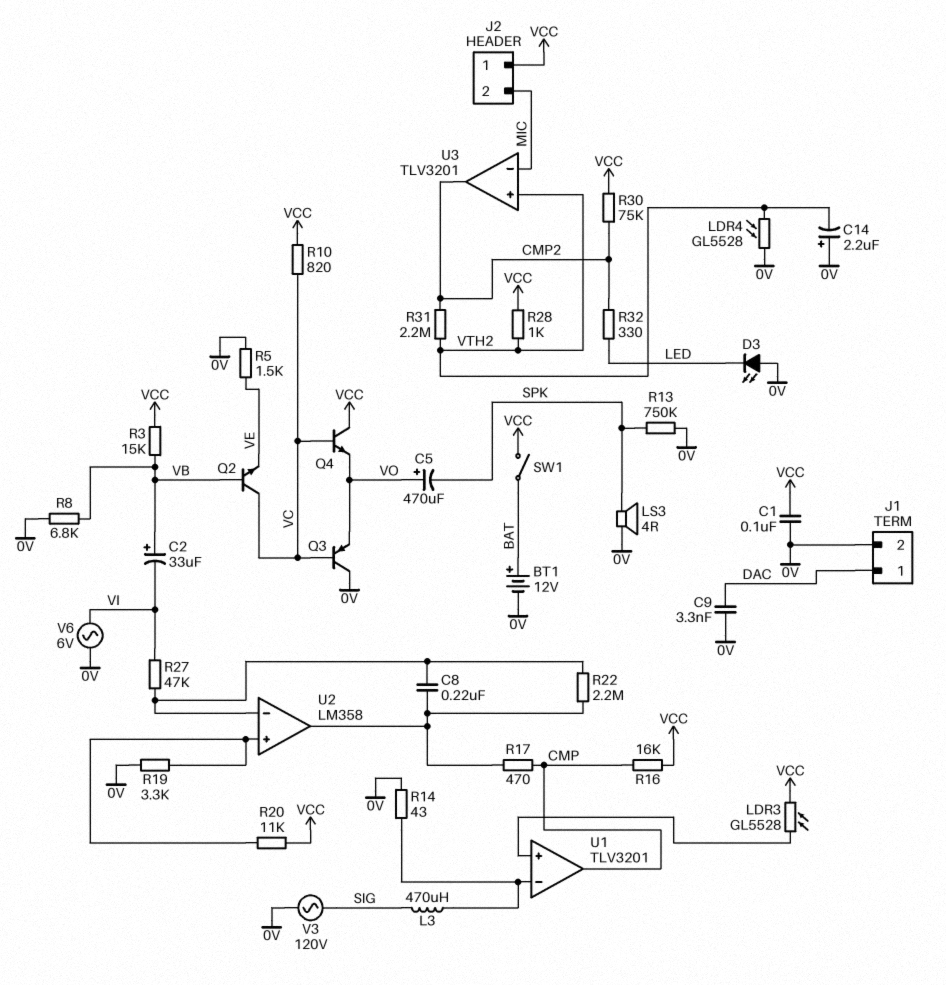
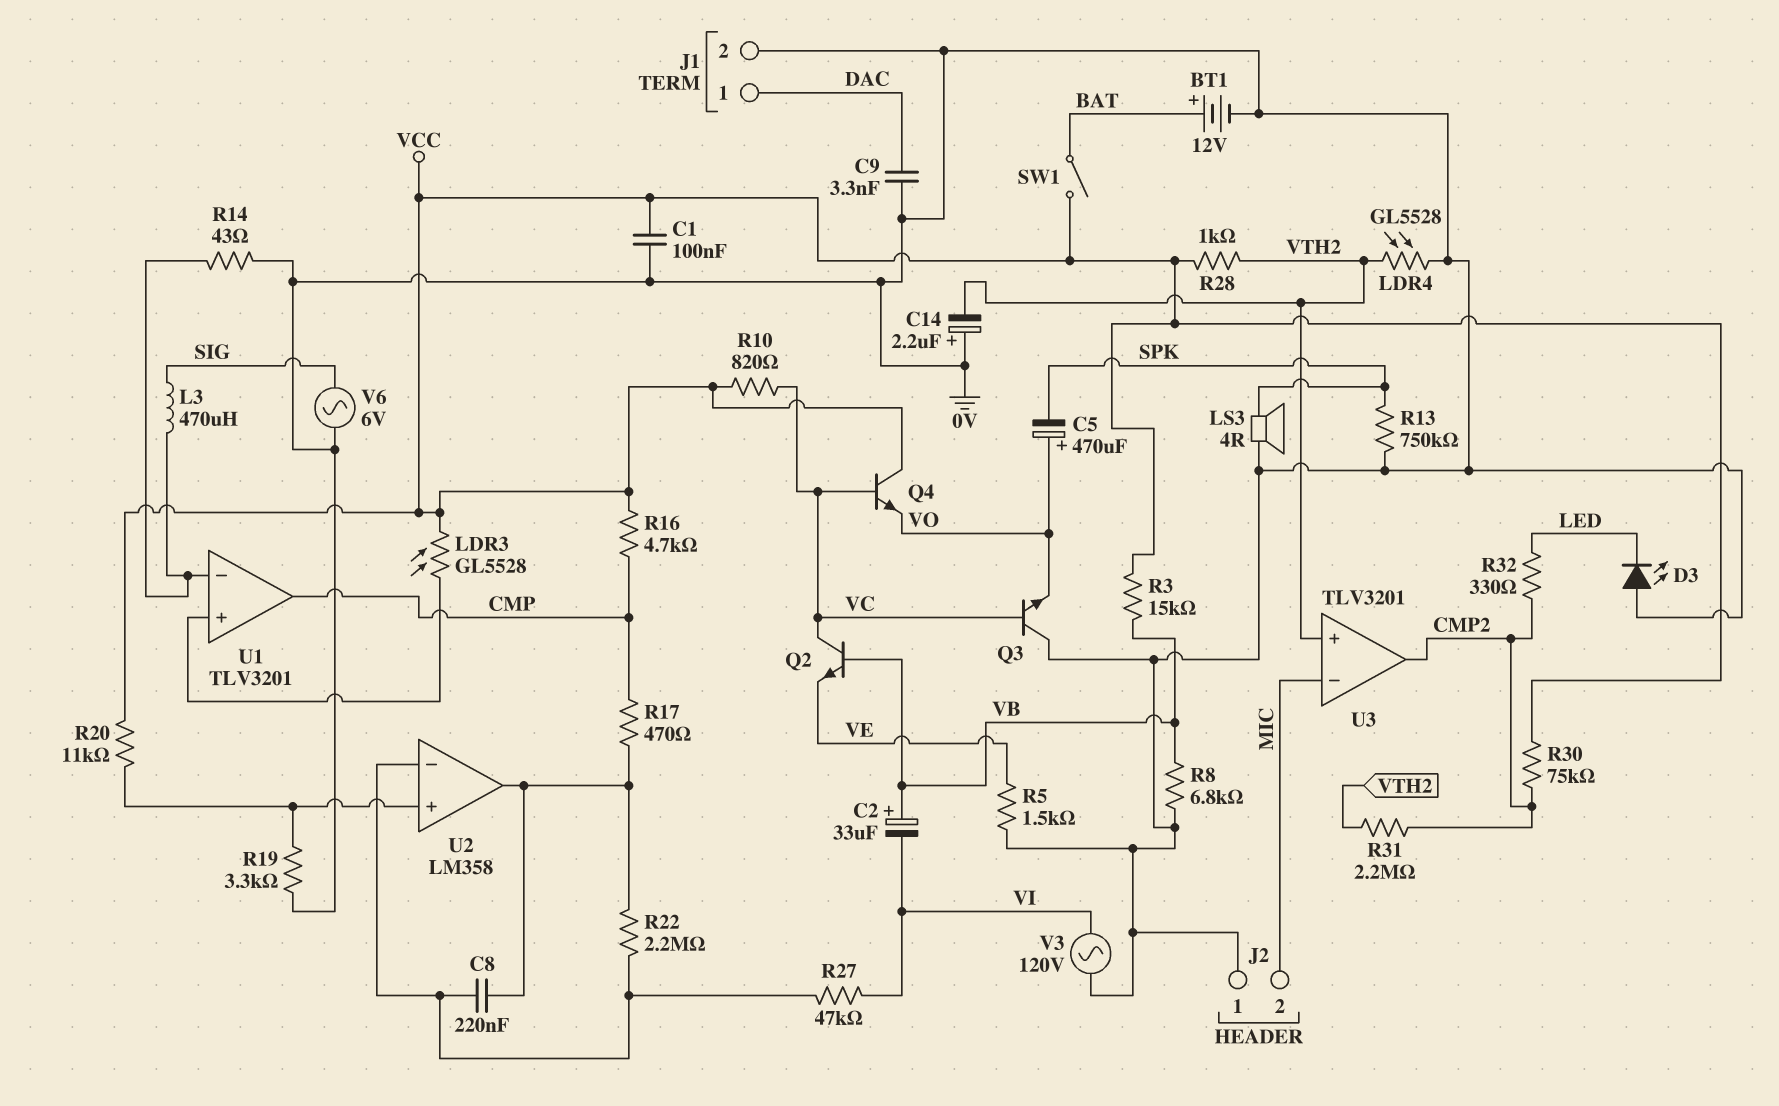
J2 pin 1: VCC -> 0V
Q3: PNP (B VC, C 0V, E VO) -> NPN (B VC, C 0V, E VO)
R16: 16k (CMP, VCC) -> 4.7k (CMP, VCC)
V3: AC 120V (0V, SIG) -> AC 120V (0V, VI)
V6: AC 6V (0V, VI) -> AC 6V (0V, SIG)

